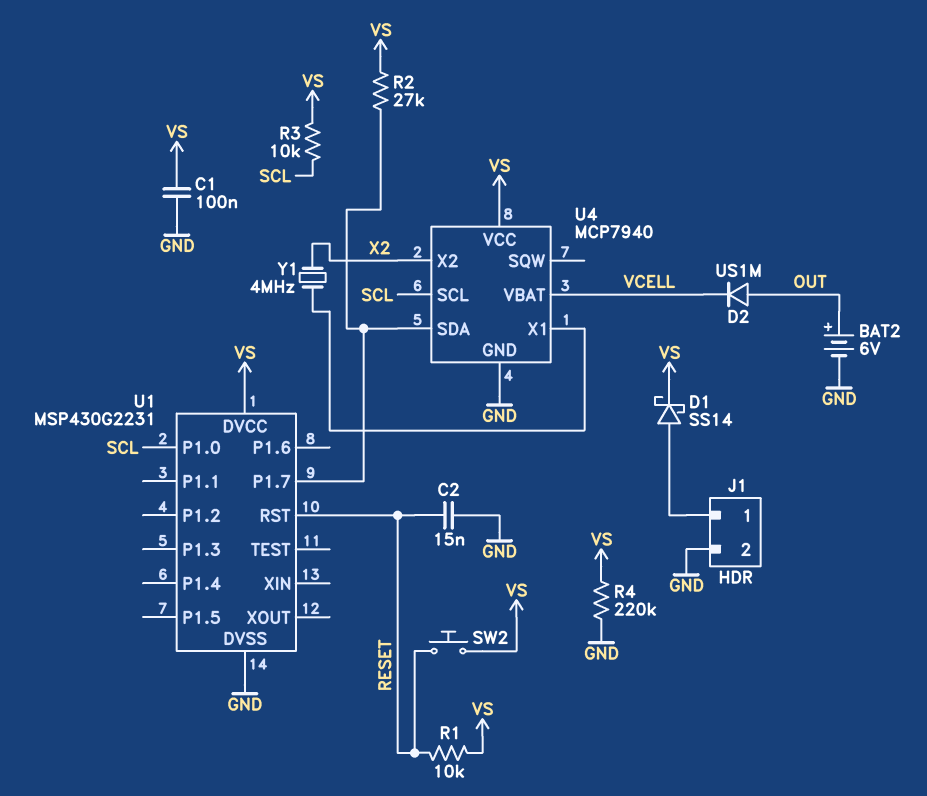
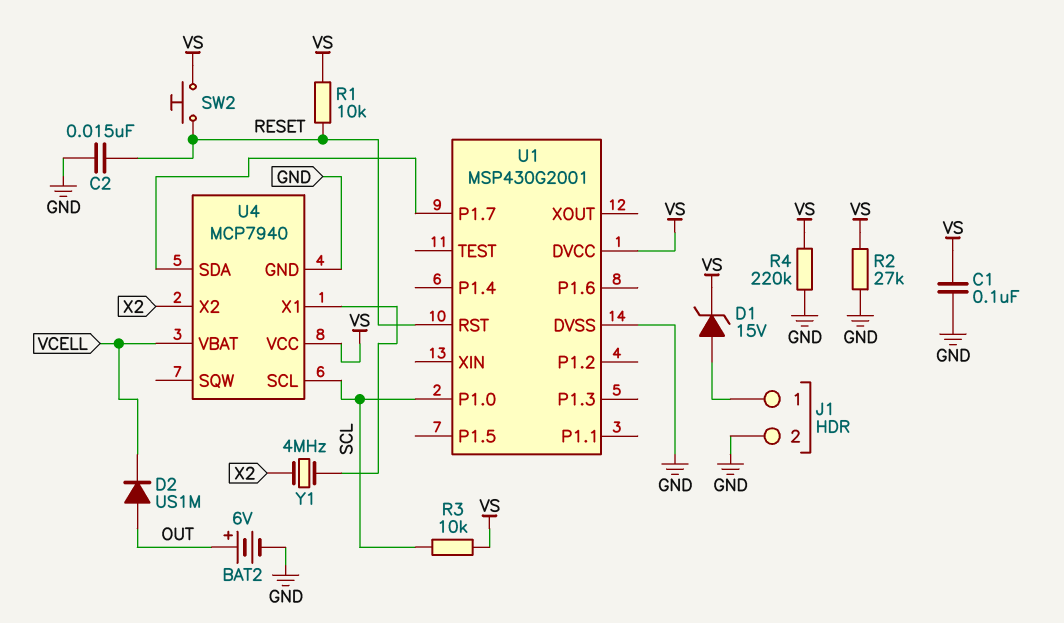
D1: schottky SS14 (A J1/1, K VS) -> zener 15V (A J1/1, K VS)
R2: 27k (U1/P1.7, VS) -> 27k (GND, VS)
U1: MSP430G2231 -> MSP430G2001

